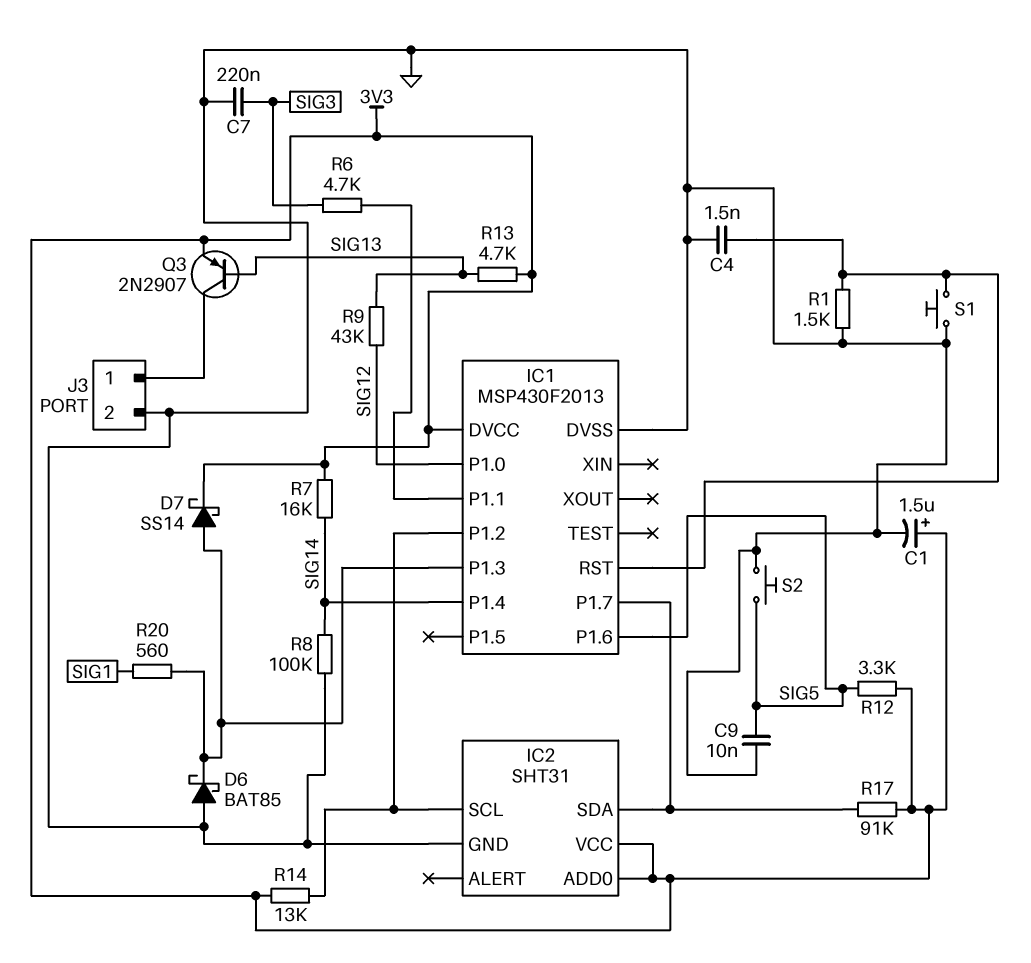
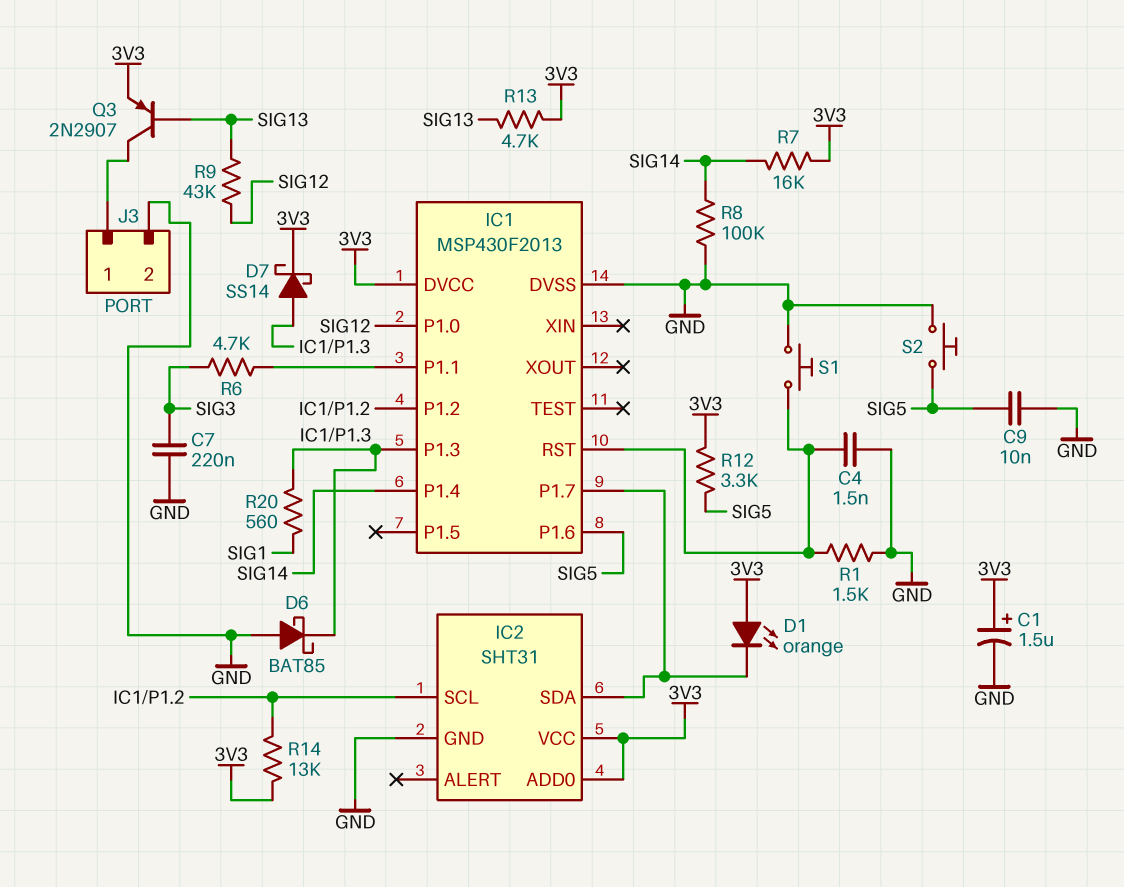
D1: none -> LED orange (A 3V3, K IC1/P1.7)
R17: 91k (3V3, IC1/P1.7) -> none

